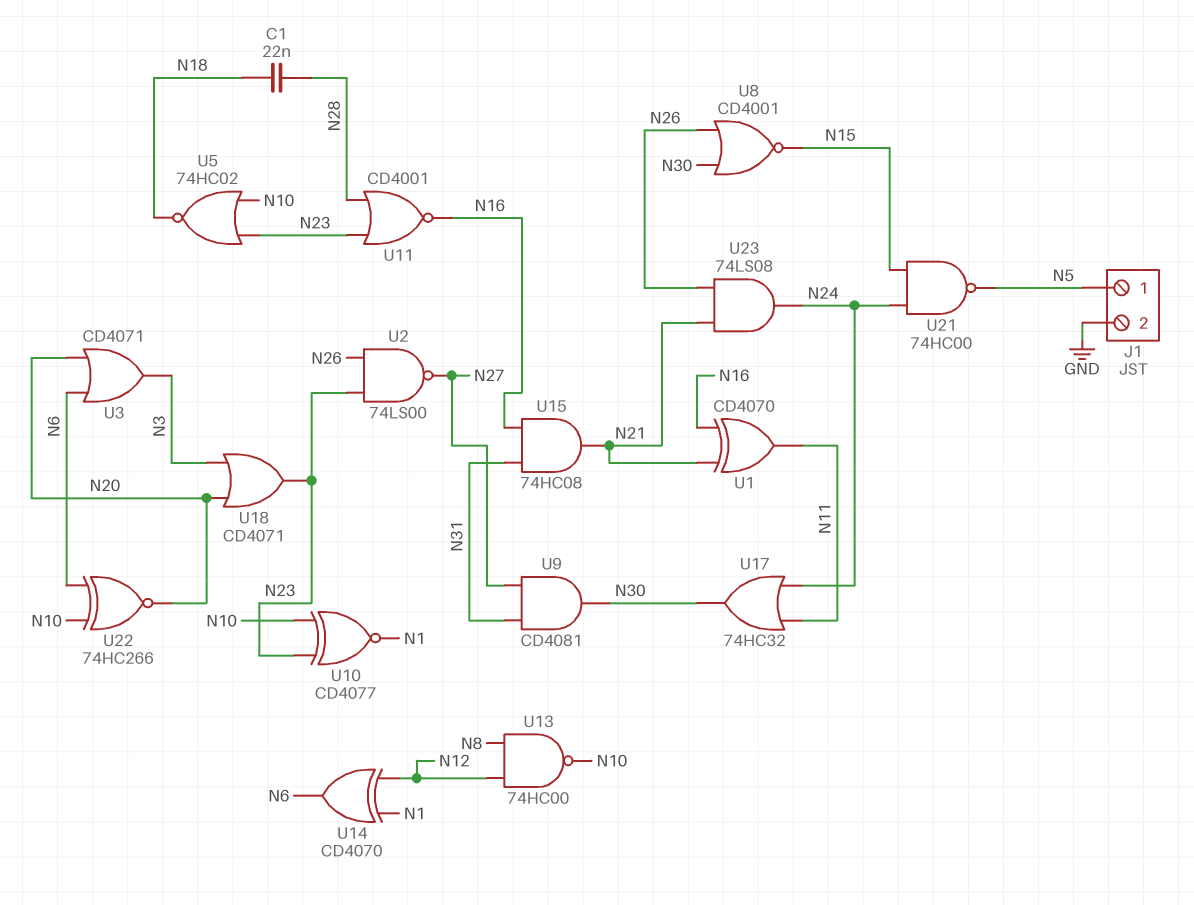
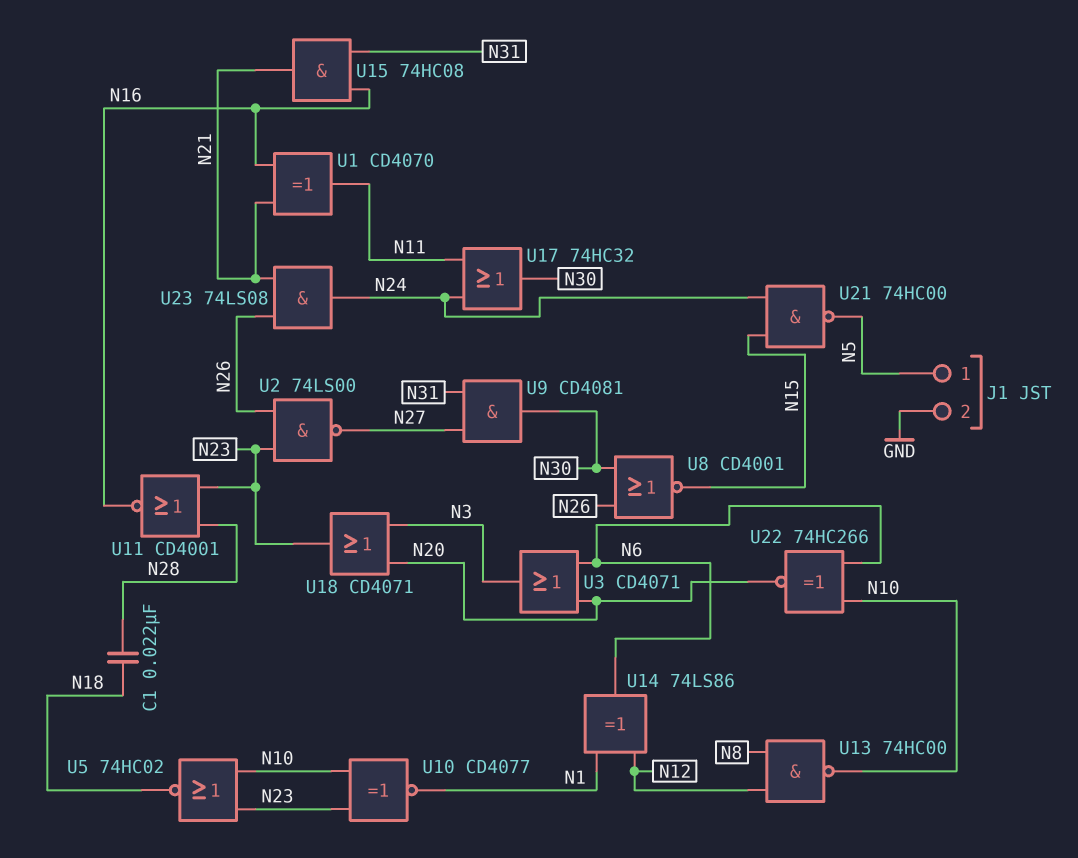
U14: XOR CD4070 (in N1, in N12, out N6) -> XOR 74LS86 (in N1, in N12, out N6)

